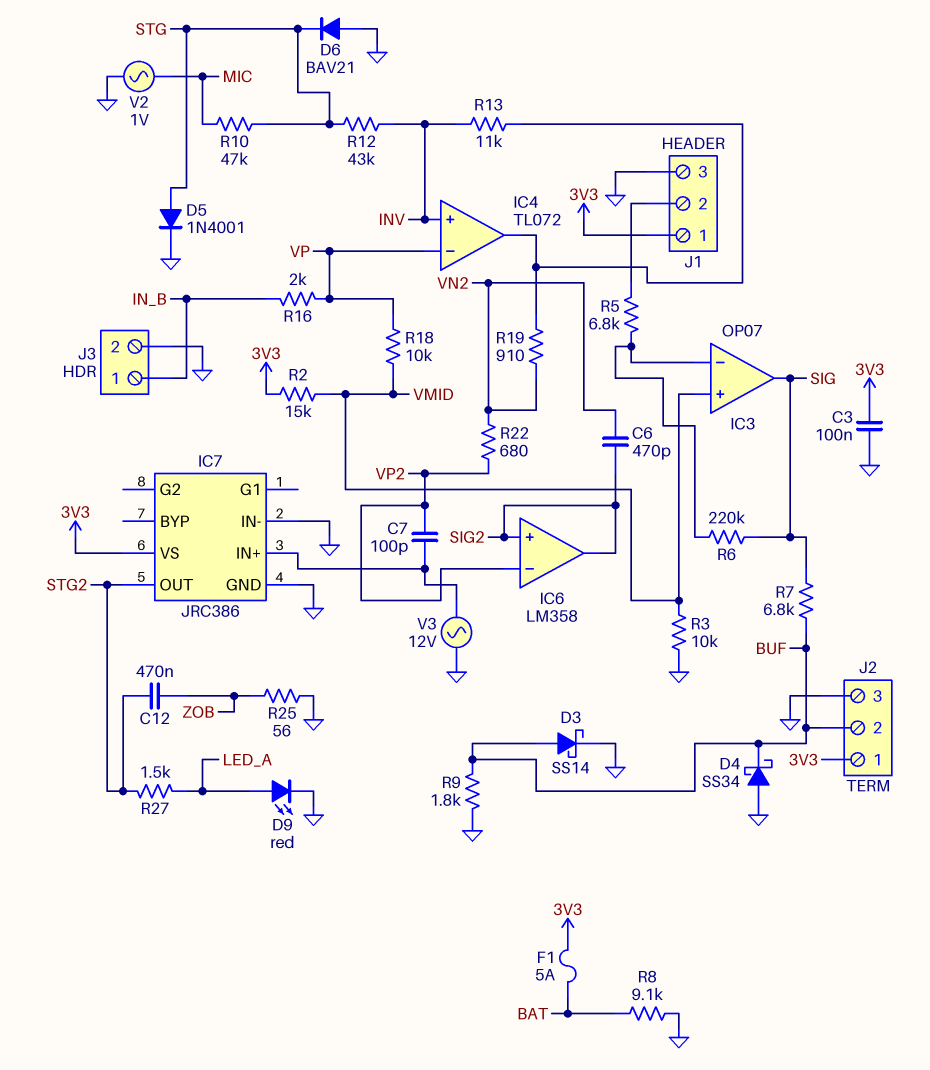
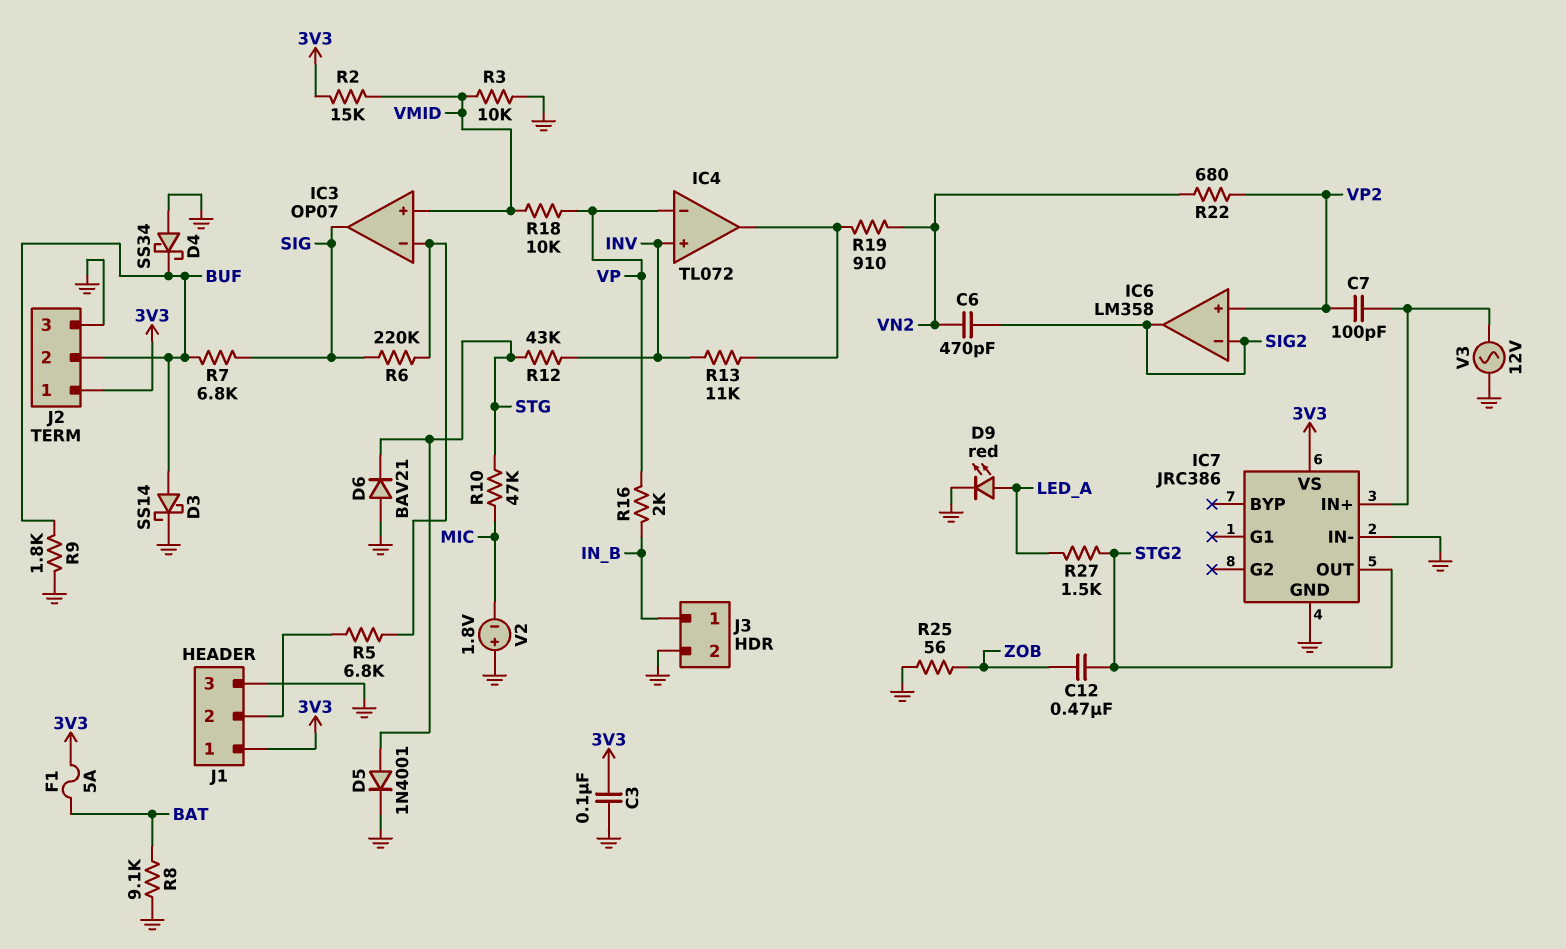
IC6 pin in+: SIG2 -> VP2
IC6 pin in-: VP2 -> SIG2
V2: AC 1V (GND, MIC) -> 1.8V (plus GND, minus MIC)

